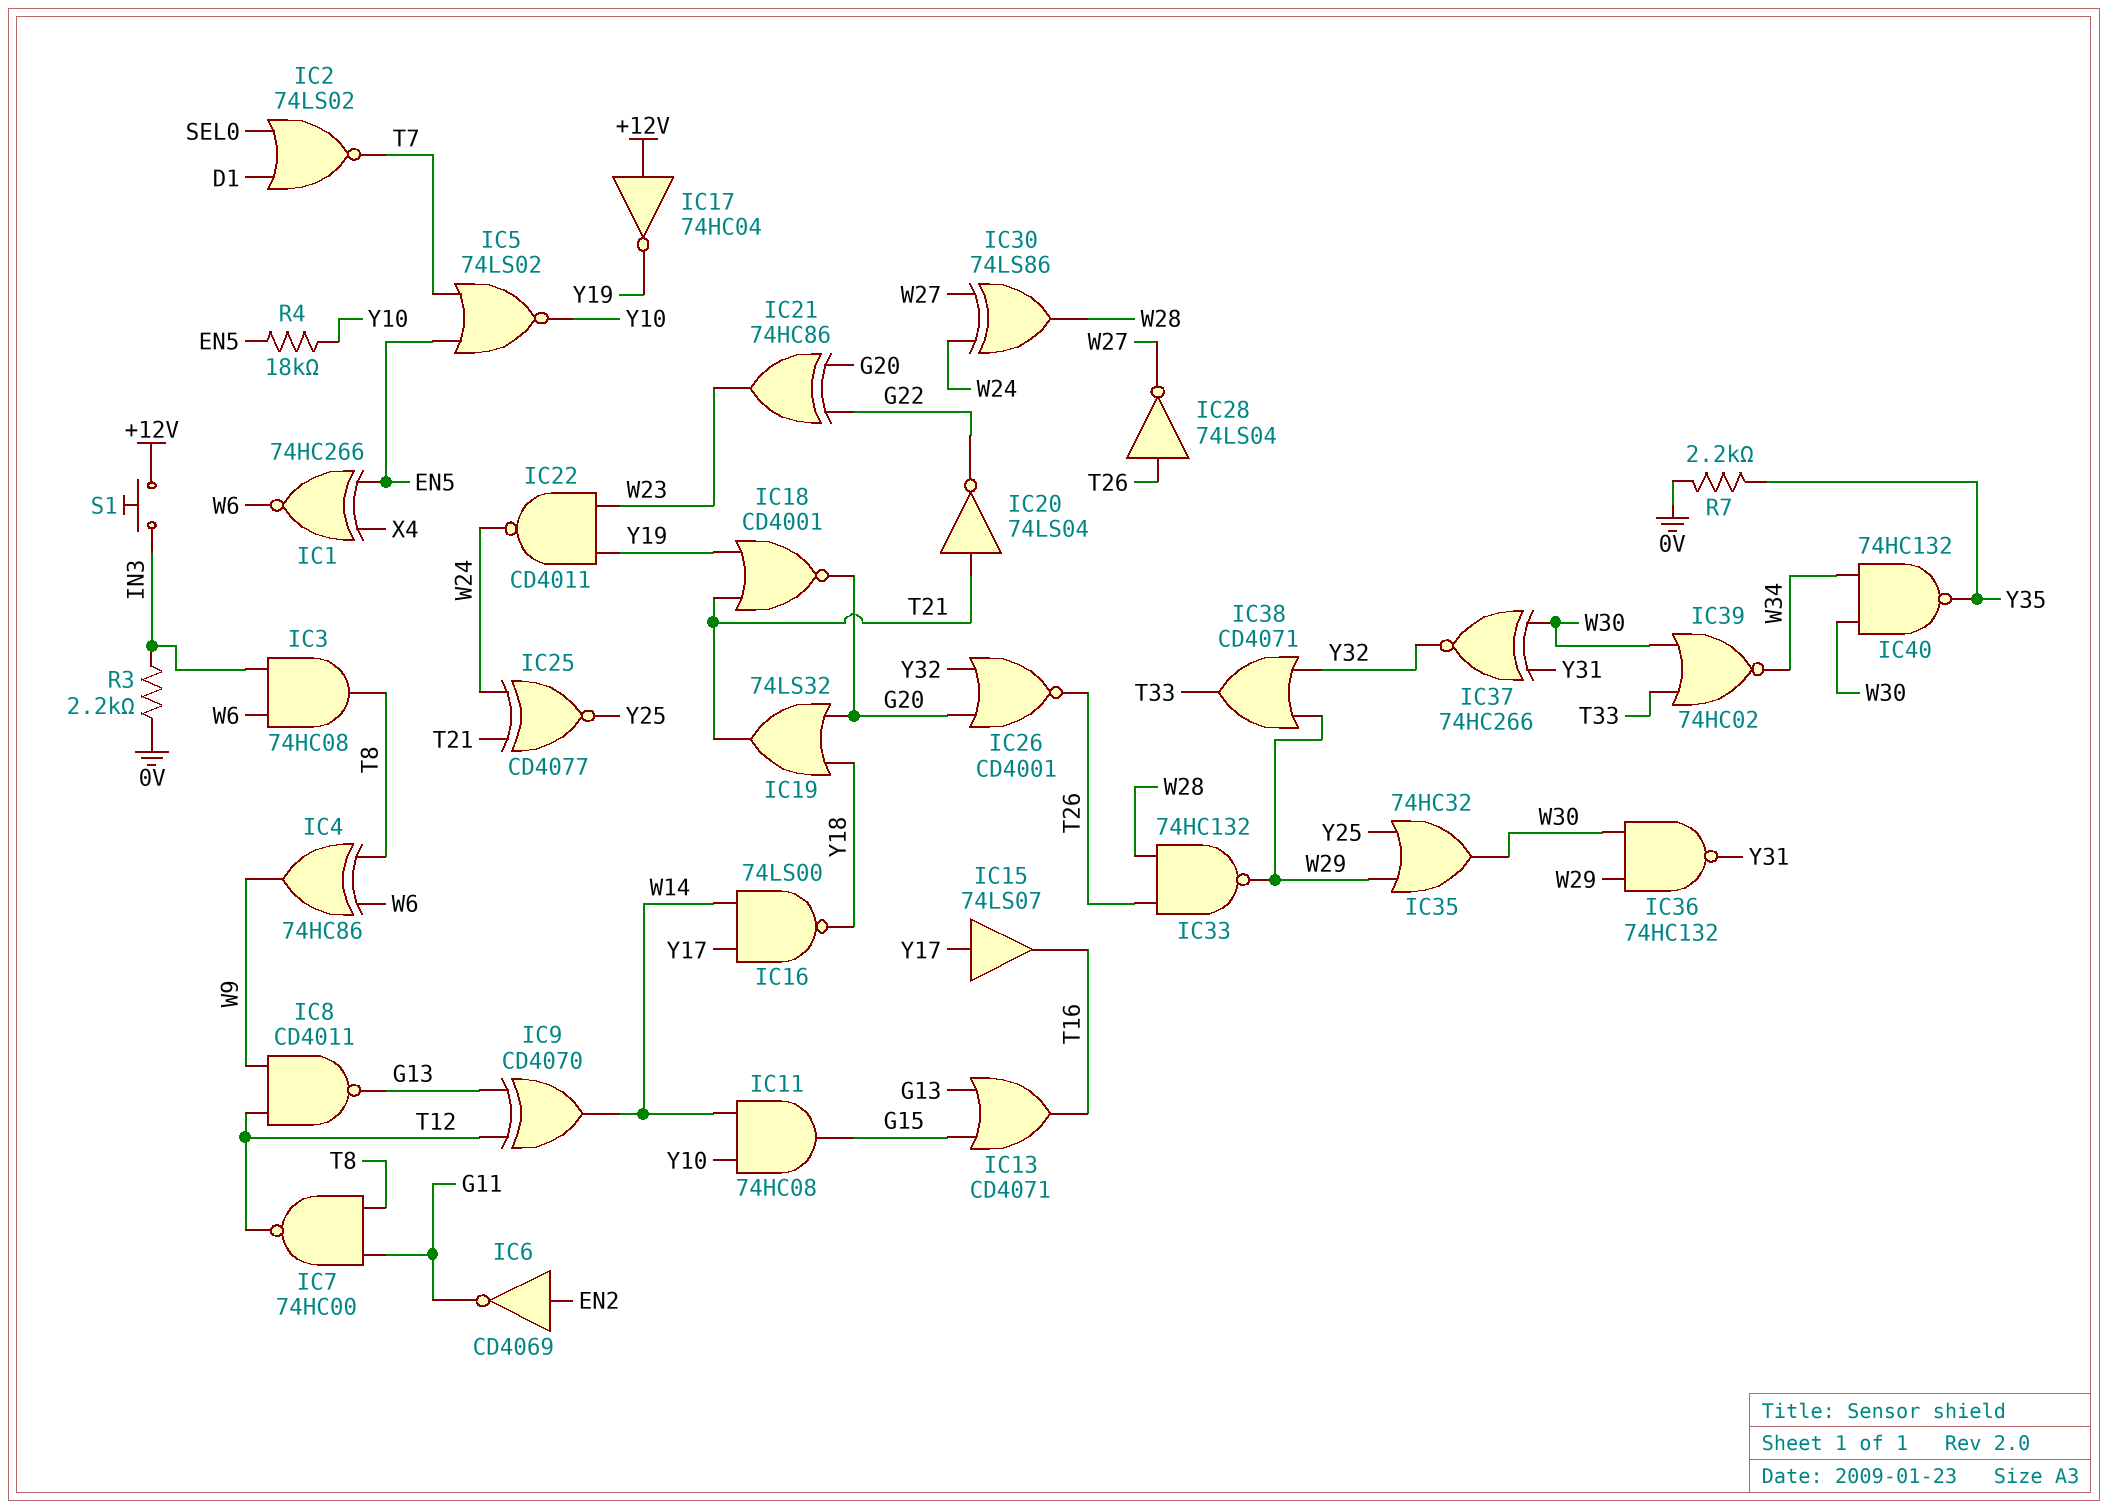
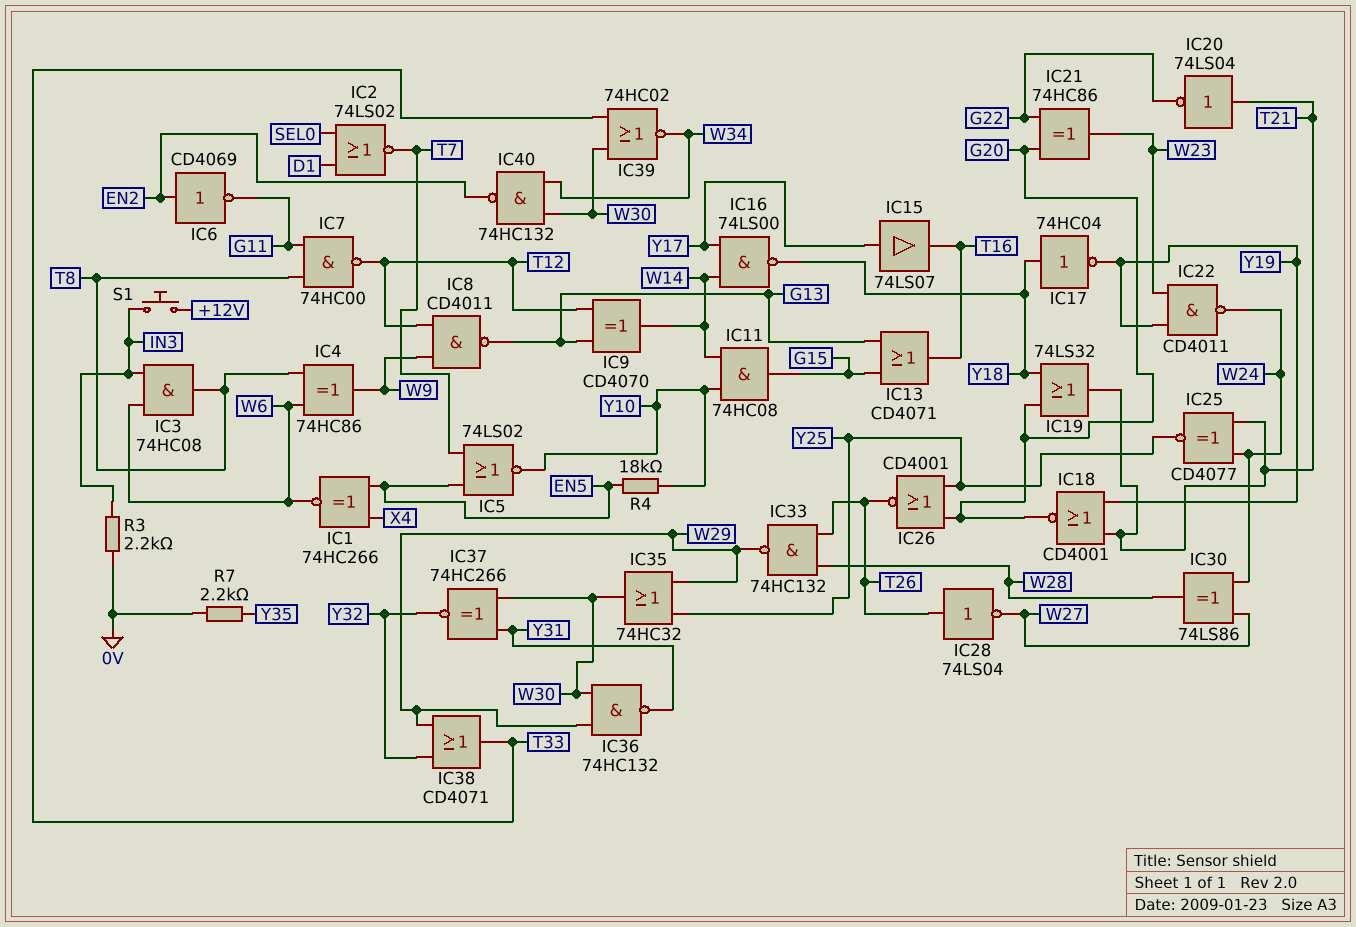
IC17: NOT 74HC04 (in +12V, out Y19) -> NOT 74HC04 (in Y18, out Y19)
IC26: NOR CD4001 (in G20, in Y32, out T26) -> NOR CD4001 (in G20, in Y25, out T26)
IC40: NAND 74HC132 (in W30, in W34, out Y35) -> NAND 74HC132 (in W30, in W34, out EN2)

